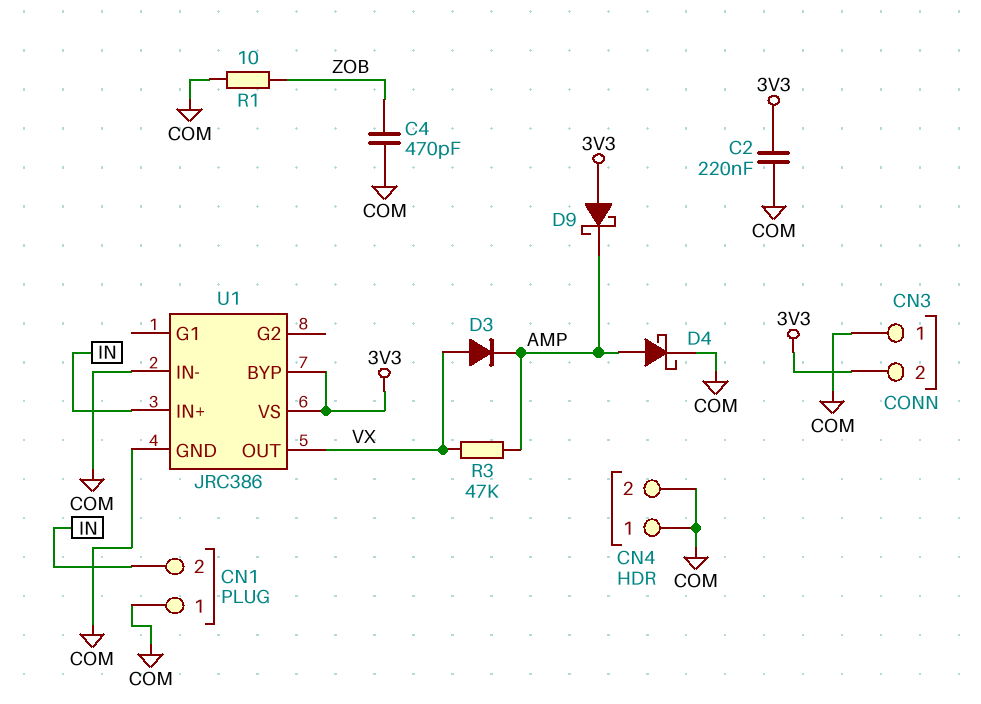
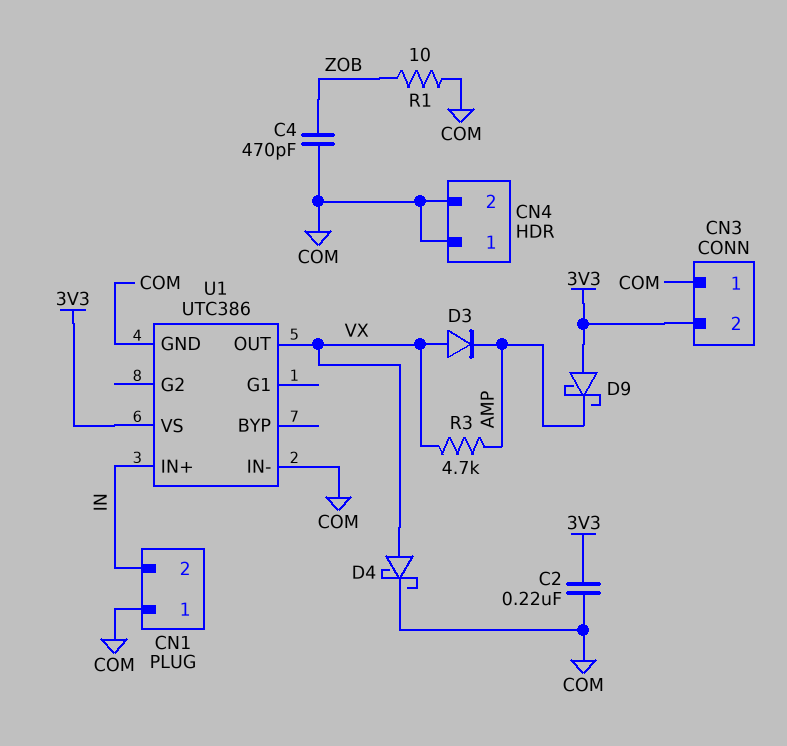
D4: schottky (A AMP, K COM) -> schottky (A VX, K COM)
R3: 47k (AMP, VX) -> 4.7k (AMP, VX)
U1: JRC386 -> UTC386
U1 pin BYP: 3V3 -> none

